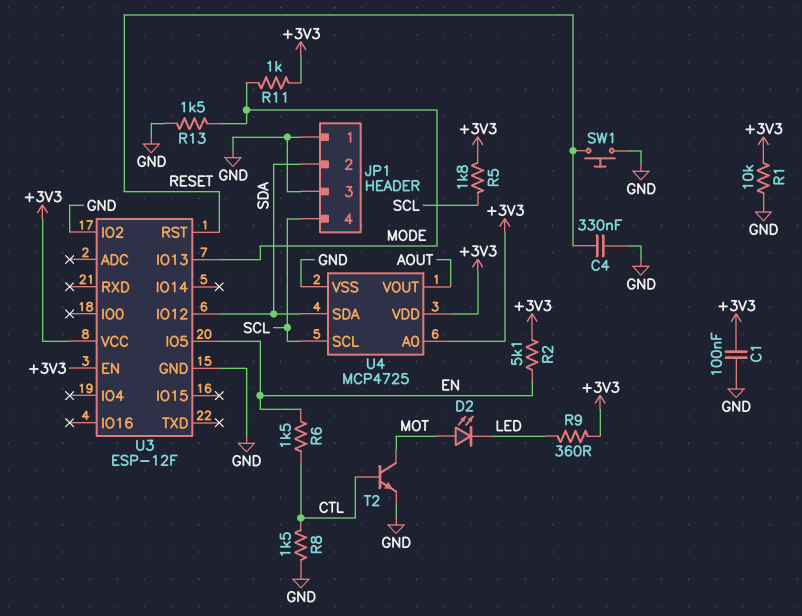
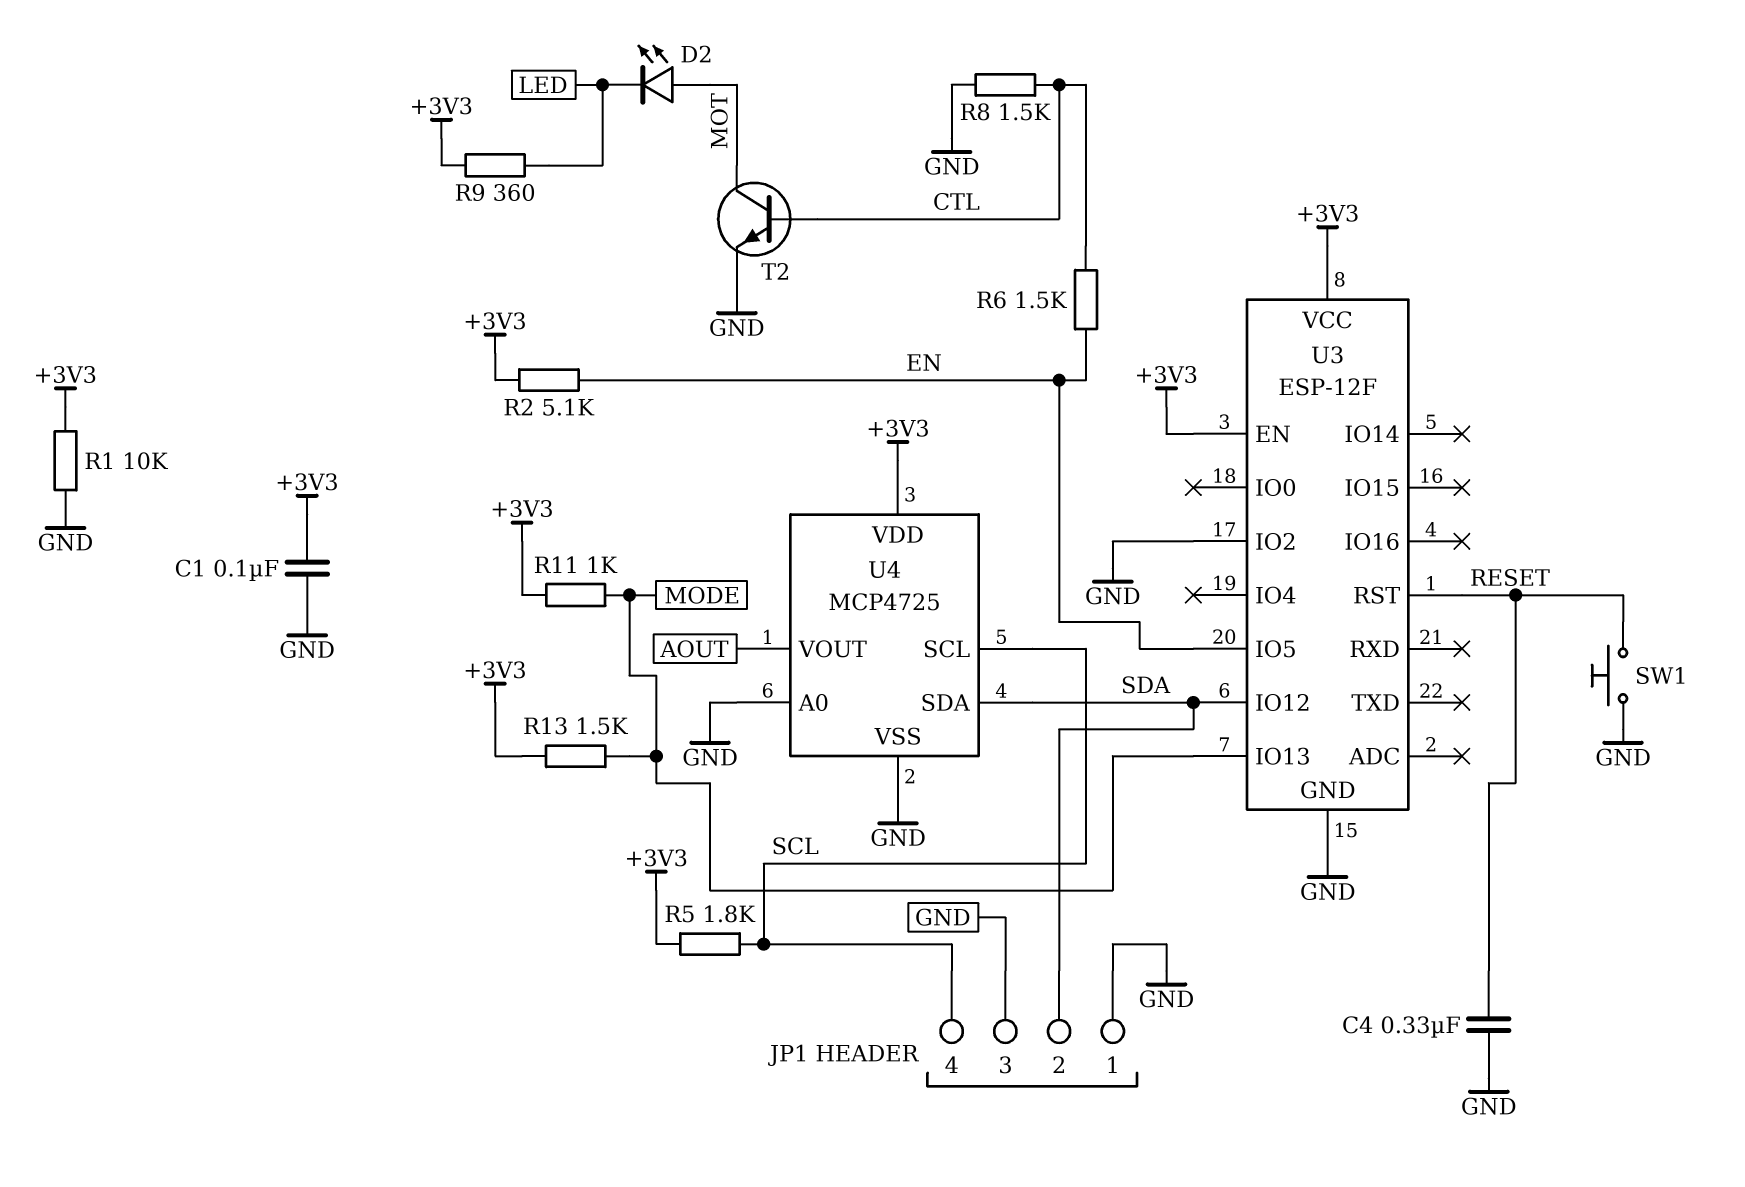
R13: 1.5k (GND, MODE) -> 1.5k (+3V3, MODE)
U4 pin A0: +3V3 -> GND

